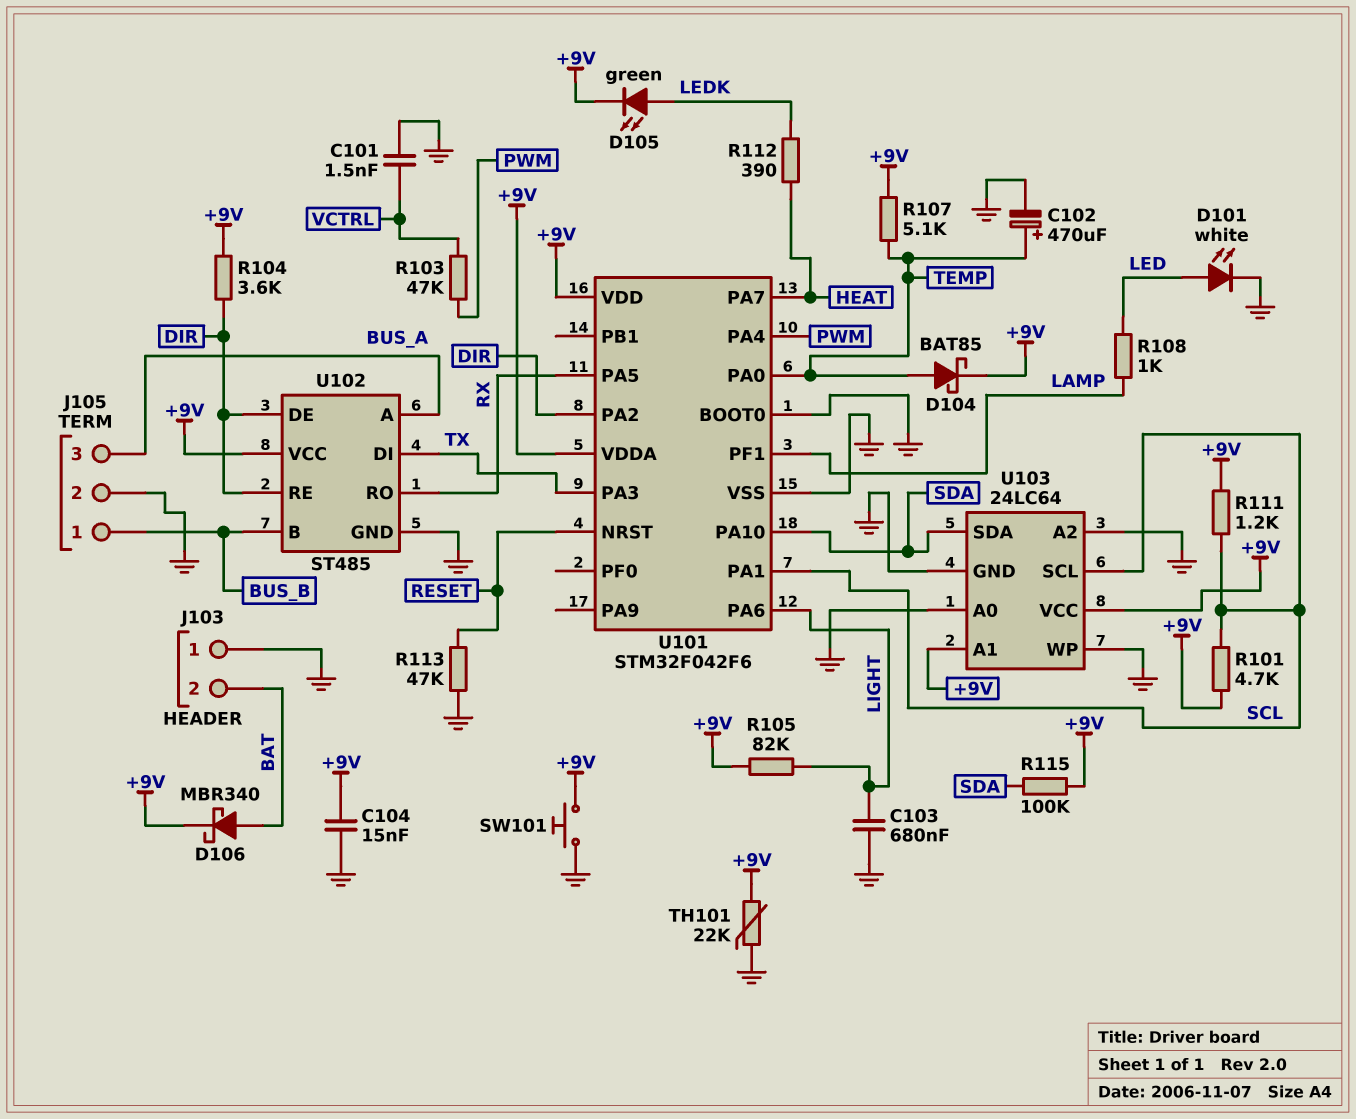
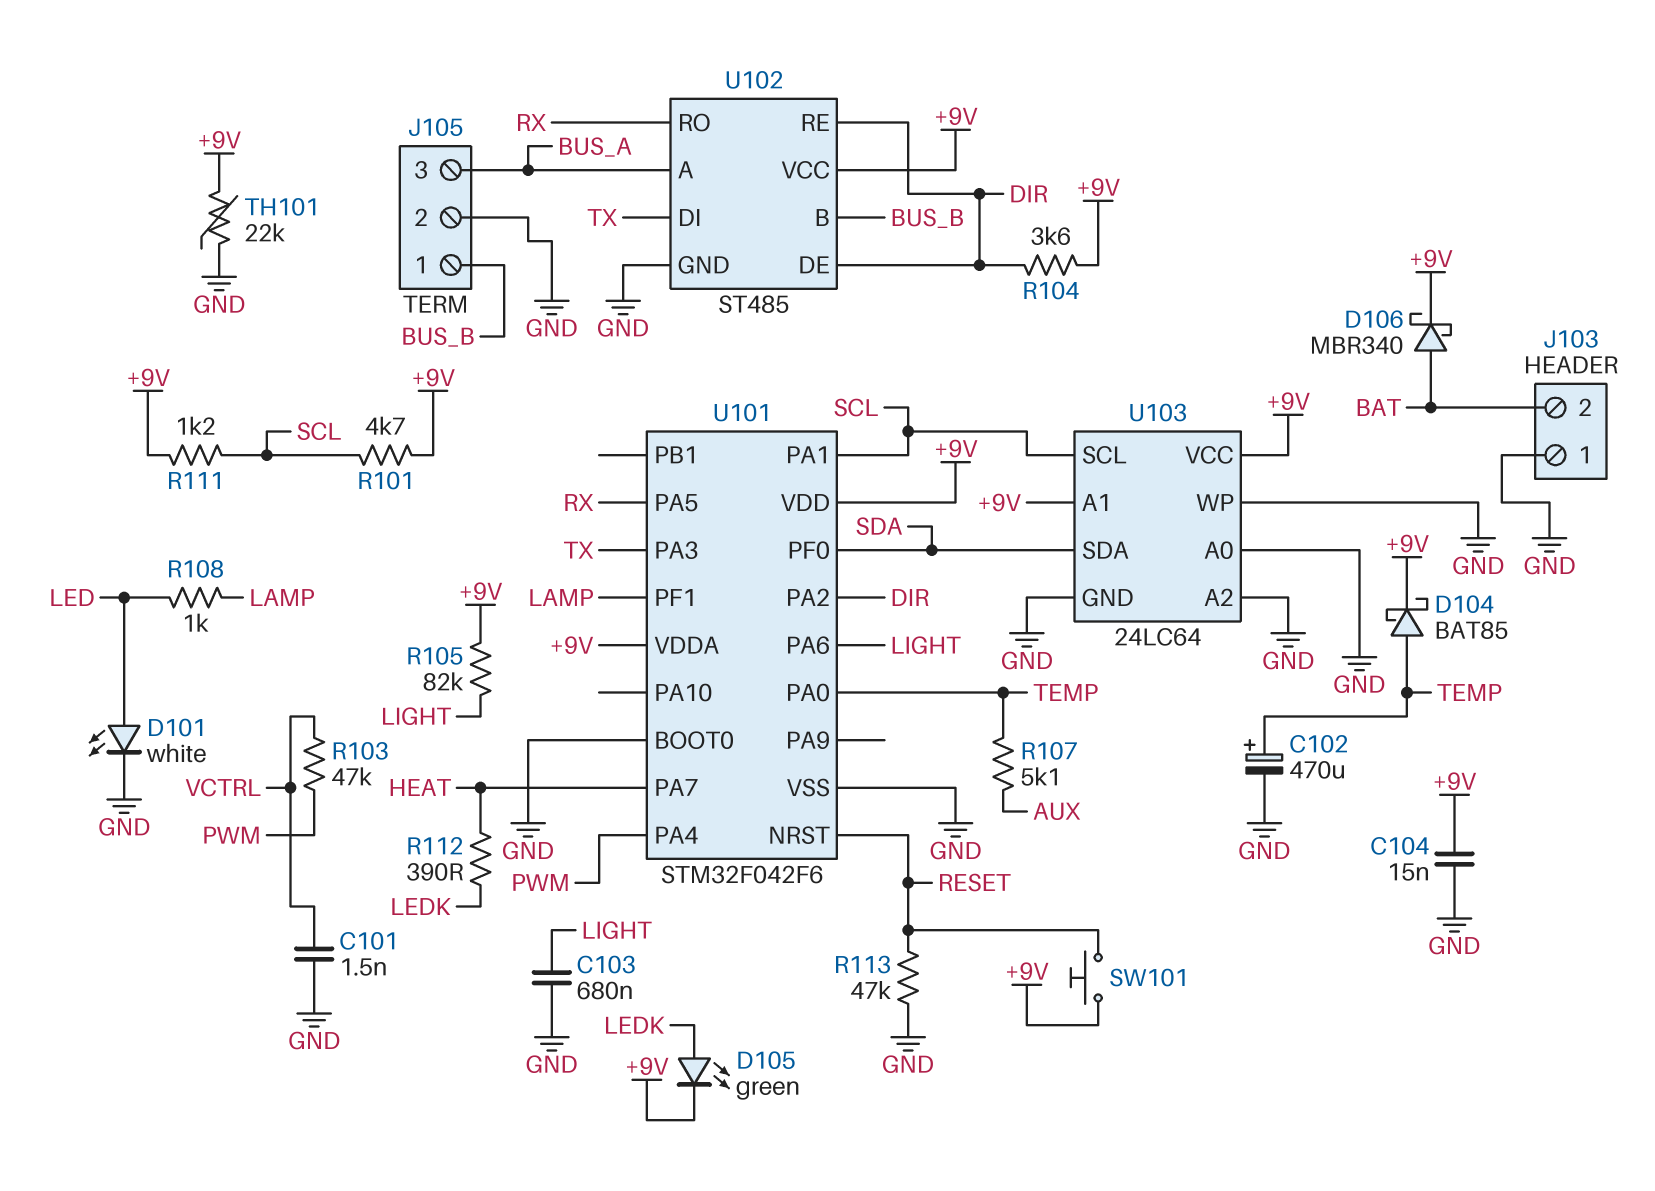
R107: 5.1k (+9V, TEMP) -> 5.1k (AUX, TEMP)
R115: 100k (+9V, SDA) -> none
SW101: button (+9V, GND) -> button (+9V, RESET)
U101 pin PA10: SDA -> none
U101 pin PF0: none -> SDA

